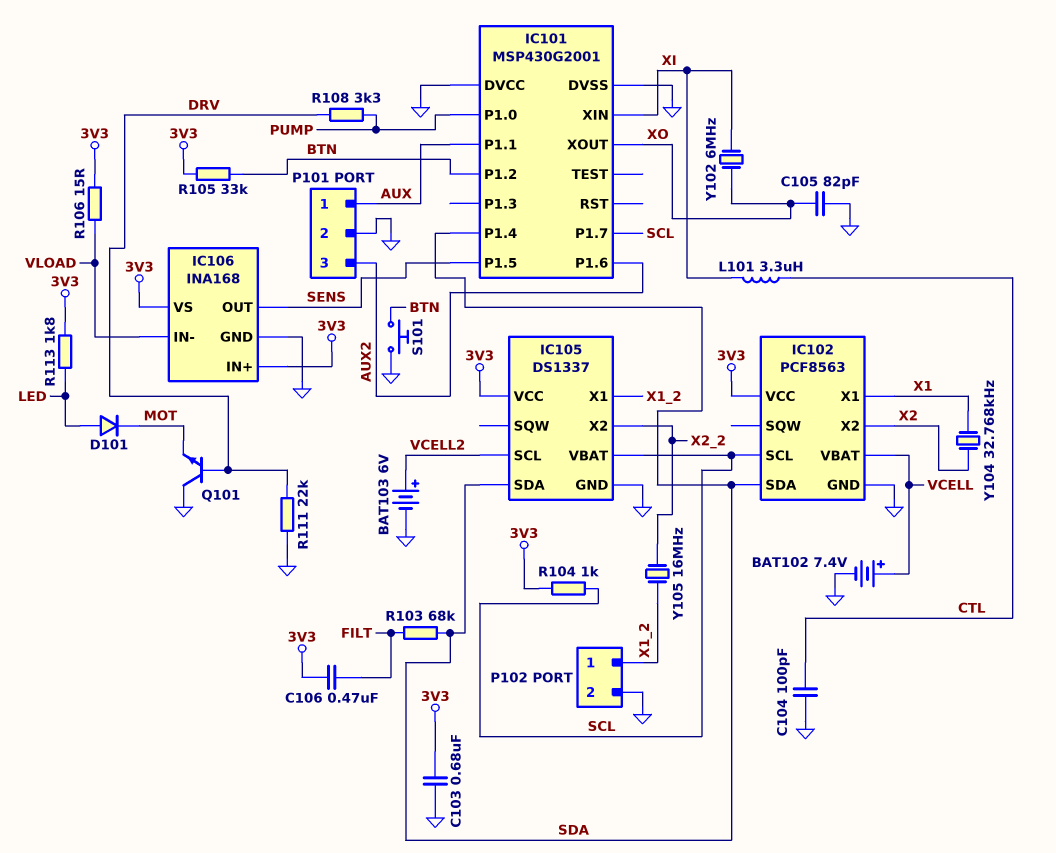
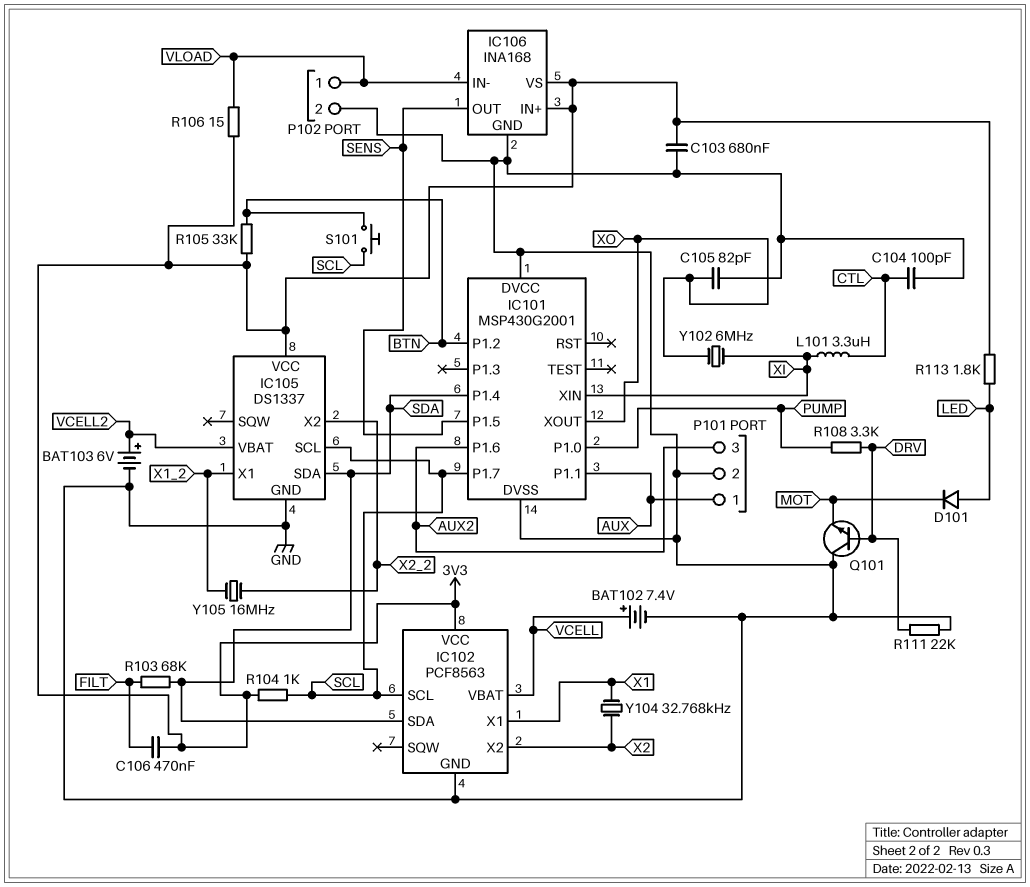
IC105 pin SCL: VCELL2 -> SCL
IC105 pin VBAT: SCL -> VCELL2
P102 pin 1: X1_2 -> VLOAD
S101: button (BTN, GND) -> button (BTN, SCL)

